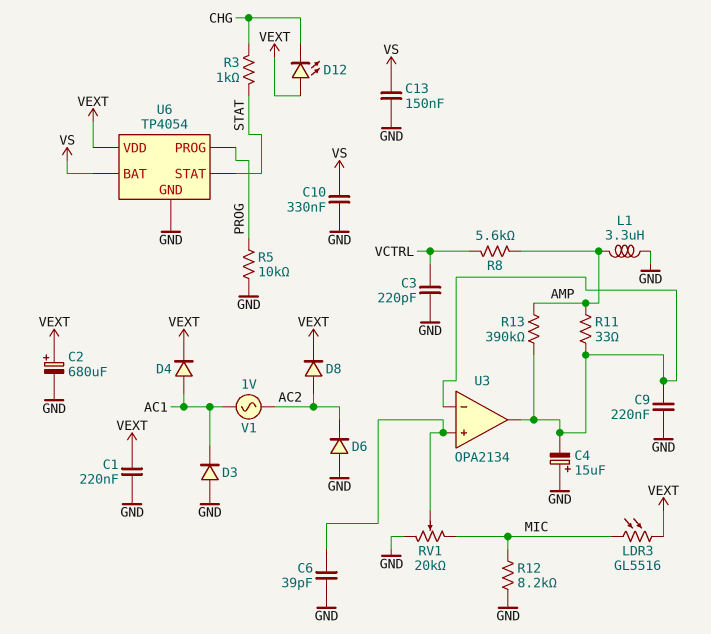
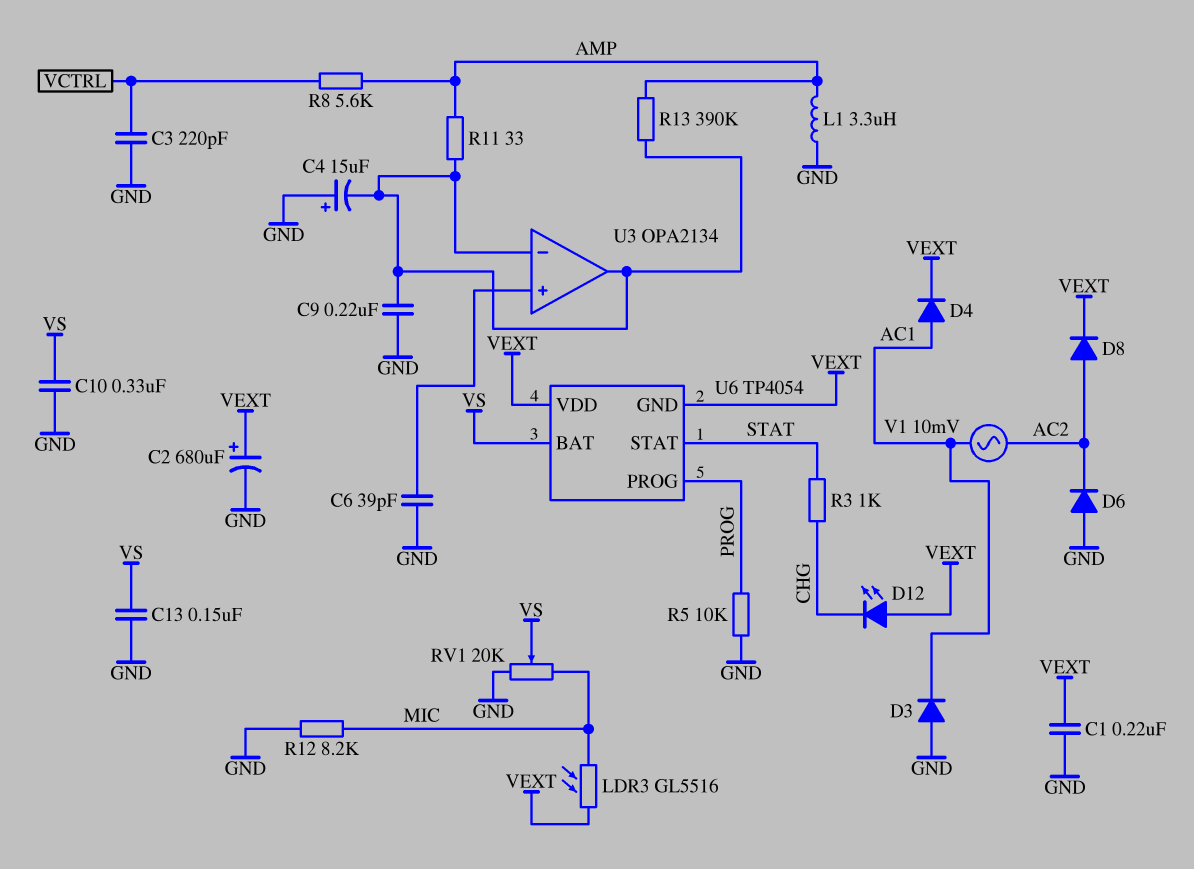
RV1: 20k (GND, MIC, wiper U3/in+) -> 20k (GND, MIC, wiper VS)
U6 pin GND: GND -> VEXT
V1: AC 1V (AC1, AC2) -> AC 10mV (AC1, AC2)

